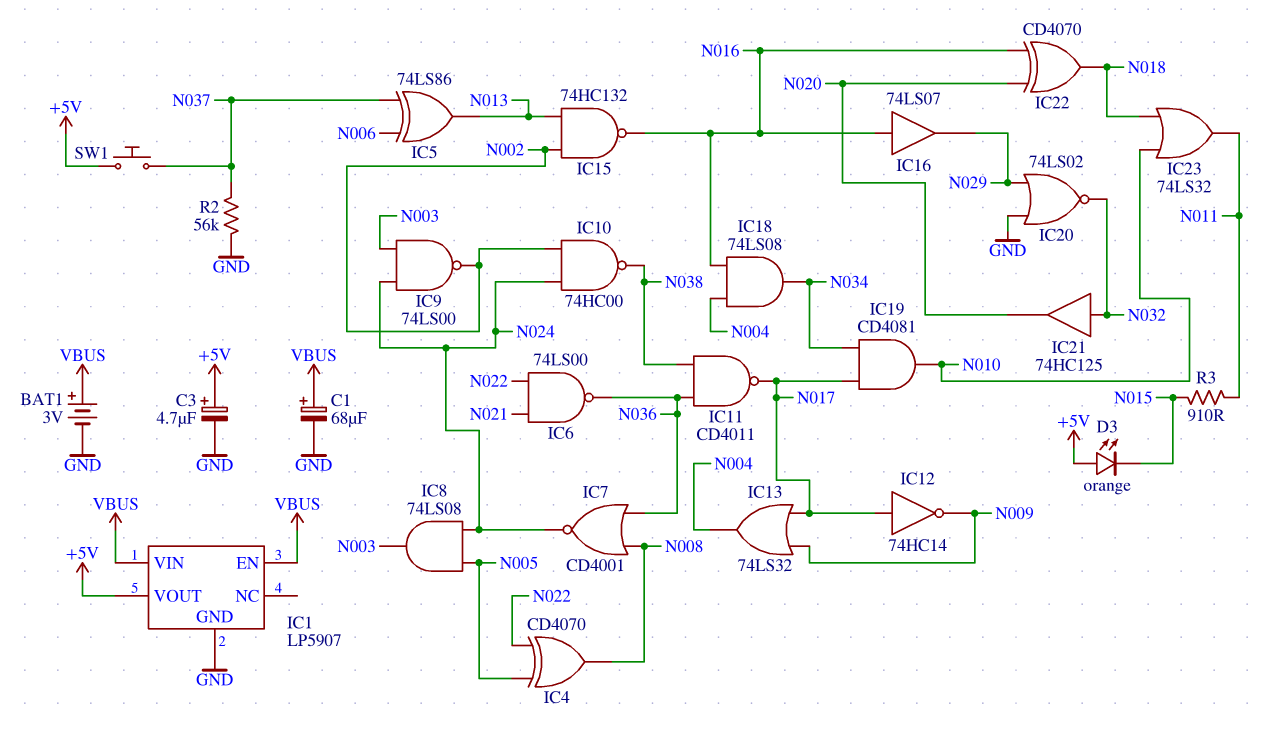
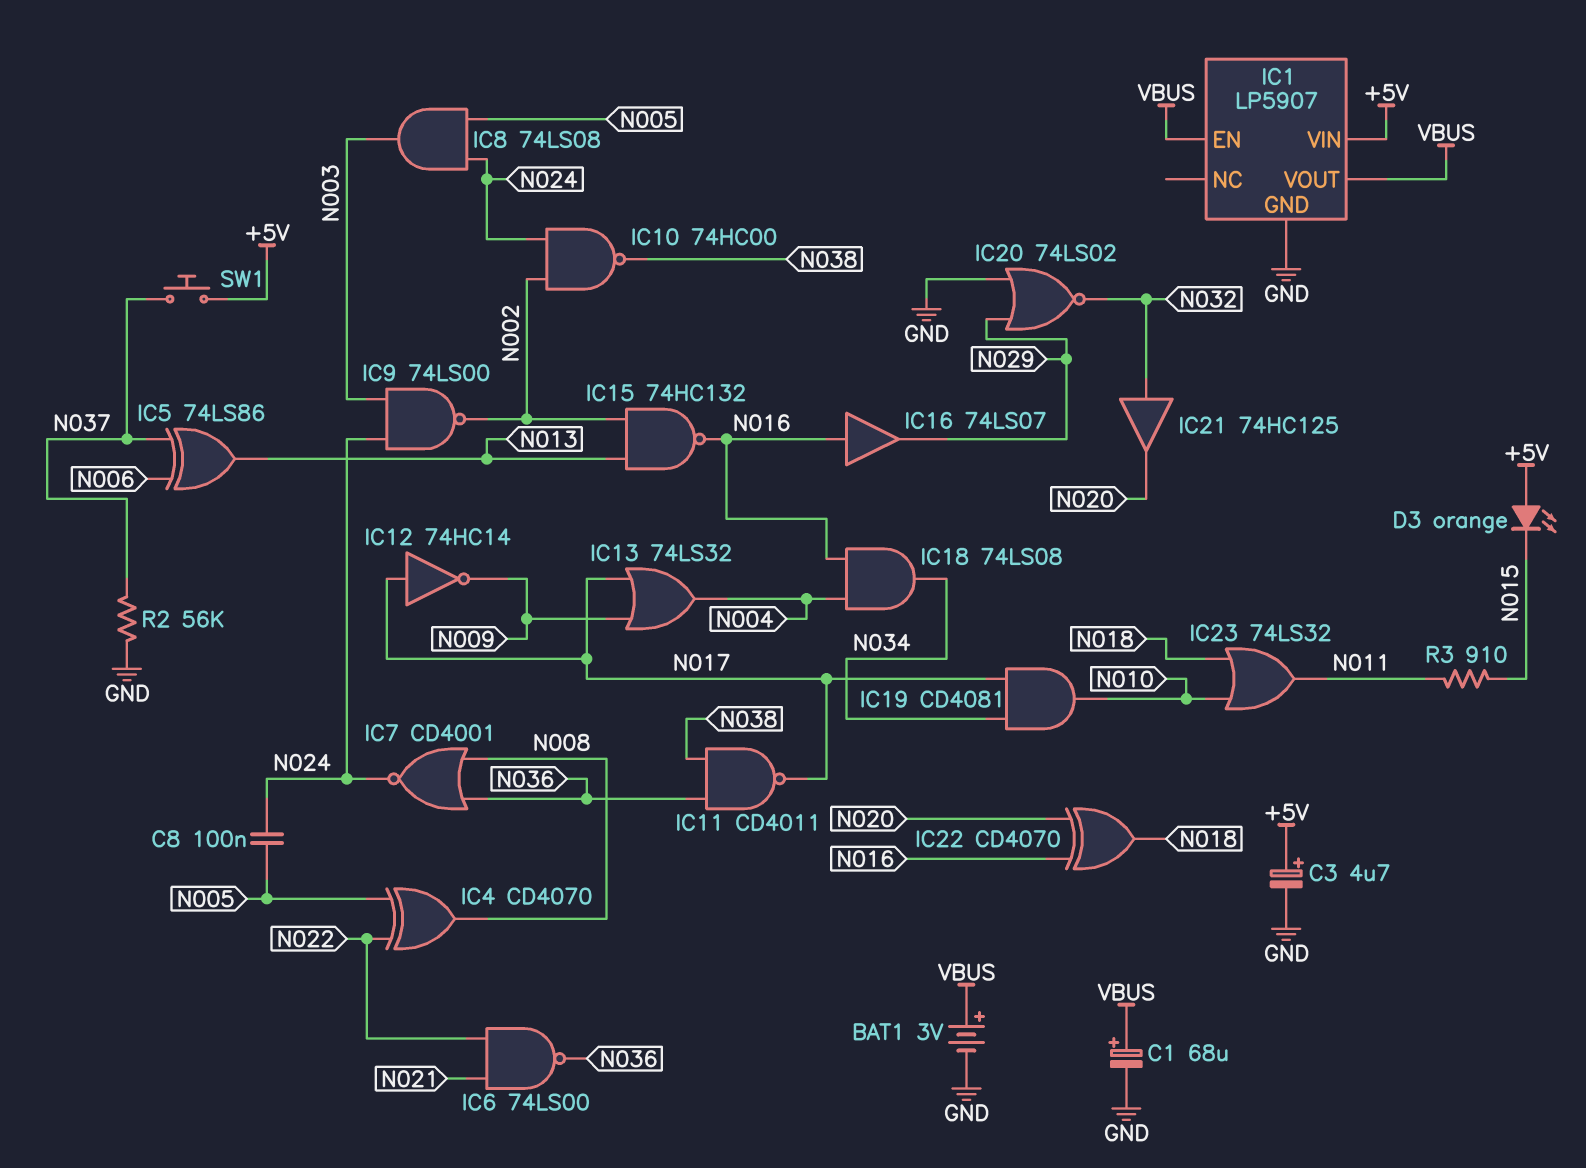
C8: none -> 100nF (N005, N024)
IC1 pin VIN: VBUS -> +5V
IC1 pin VOUT: +5V -> VBUS

